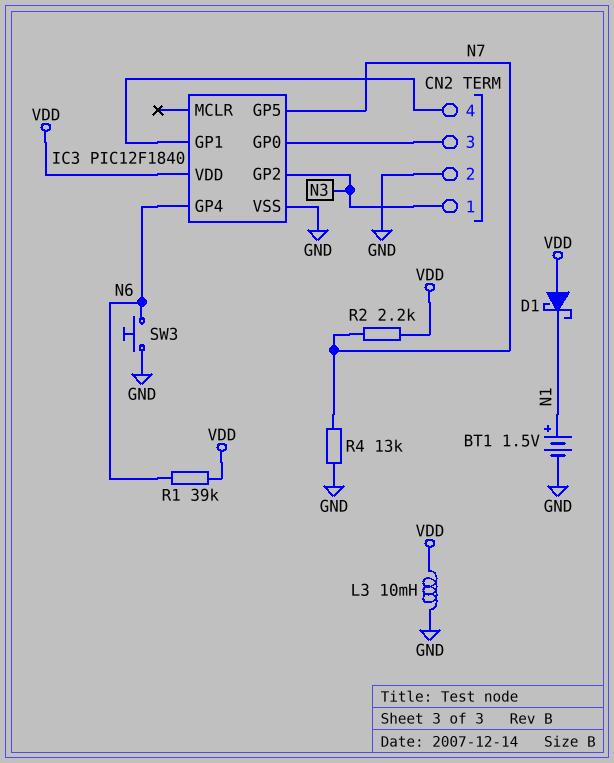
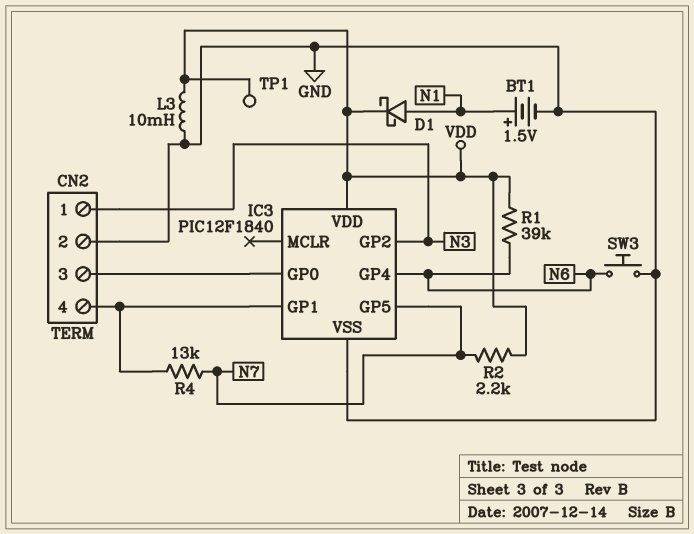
D1: schottky (A VDD, K N1) -> schottky (A N1, K VDD)
R4: 13k (GND, N7) -> 13k (CN2/4, N7)
TP1: none -> test point (VDD)

